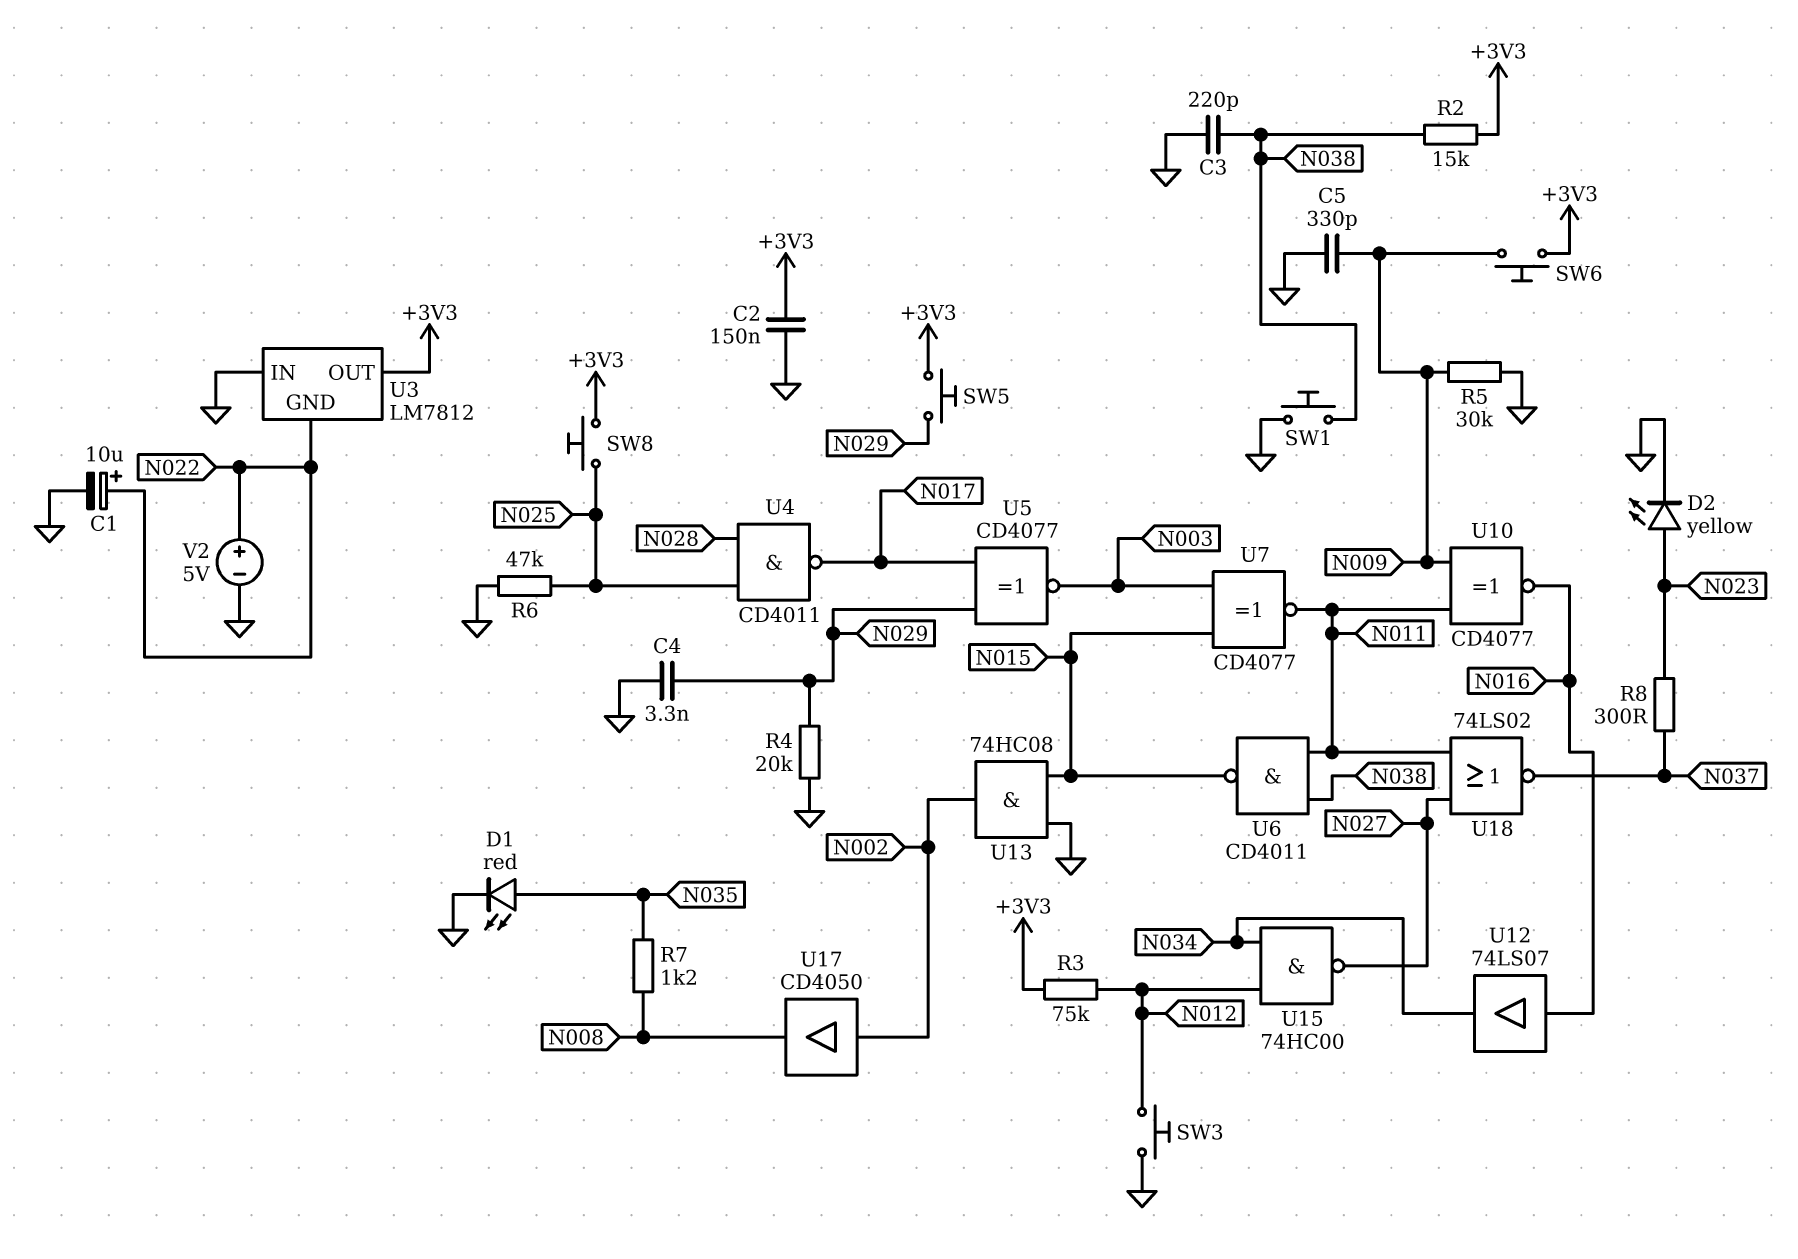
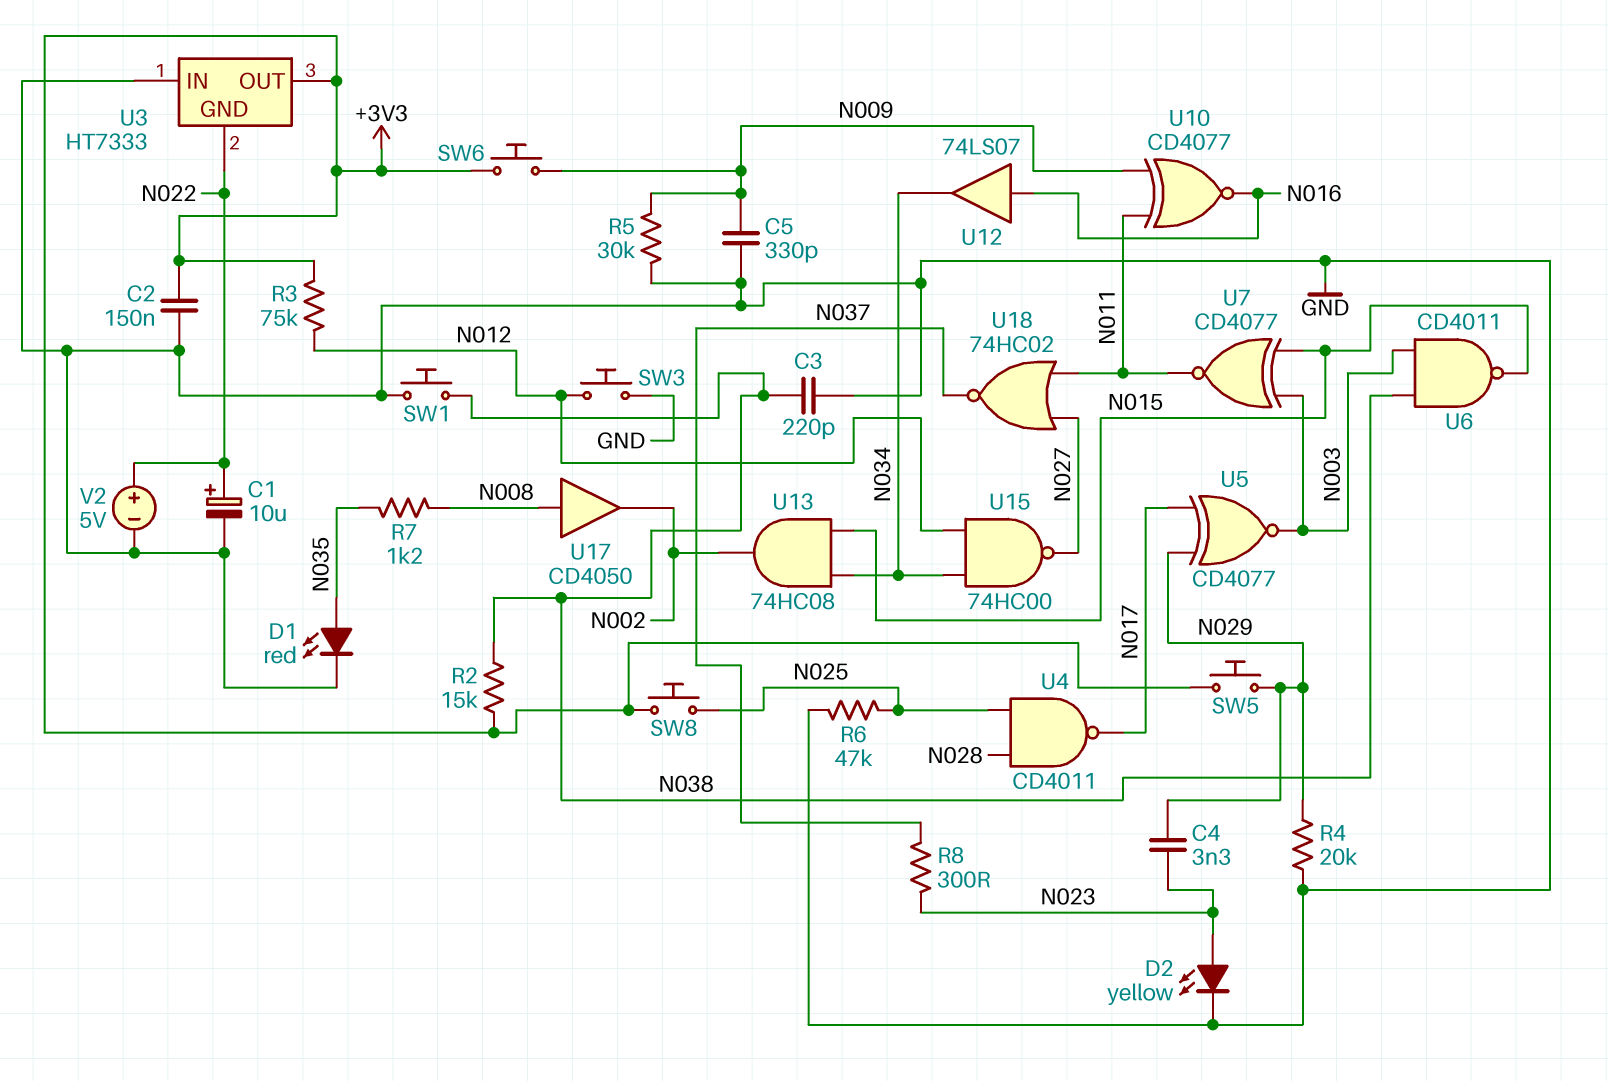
C4: 3.3nF (GND, N029) -> 3.3nF (N023, N029)
U3: LM7812 -> HT7333
U6: NAND CD4011 (in N011, in N038, out N015) -> NAND CD4011 (in N003, in N038, out N015)
U13: AND 74HC08 (in GND, in N015, out N002) -> AND 74HC08 (in N015, in N034, out N002)
U17: buffer CD4050 (in N002, out N008) -> buffer CD4050 (in N008, out N002)
U18: NOR 74LS02 (in N011, in N027, out N037) -> NOR 74HC02 (in N011, in N027, out N037)

